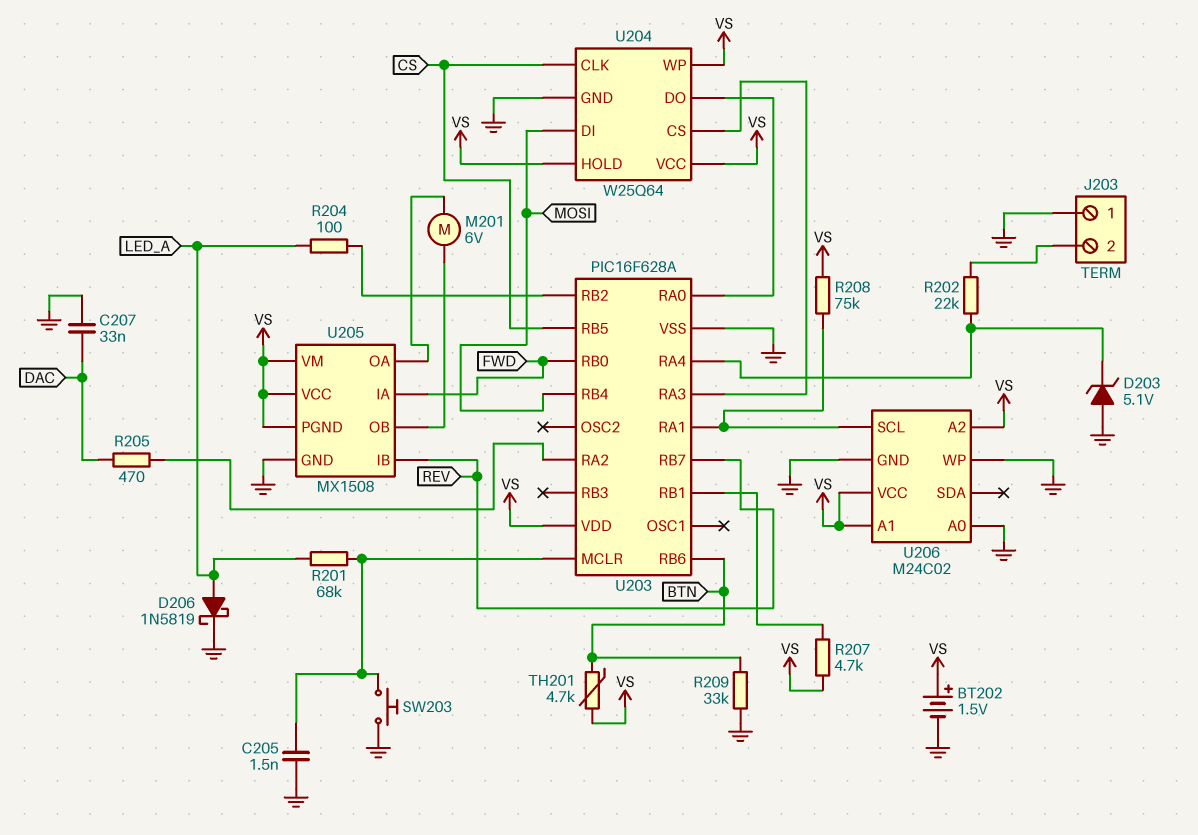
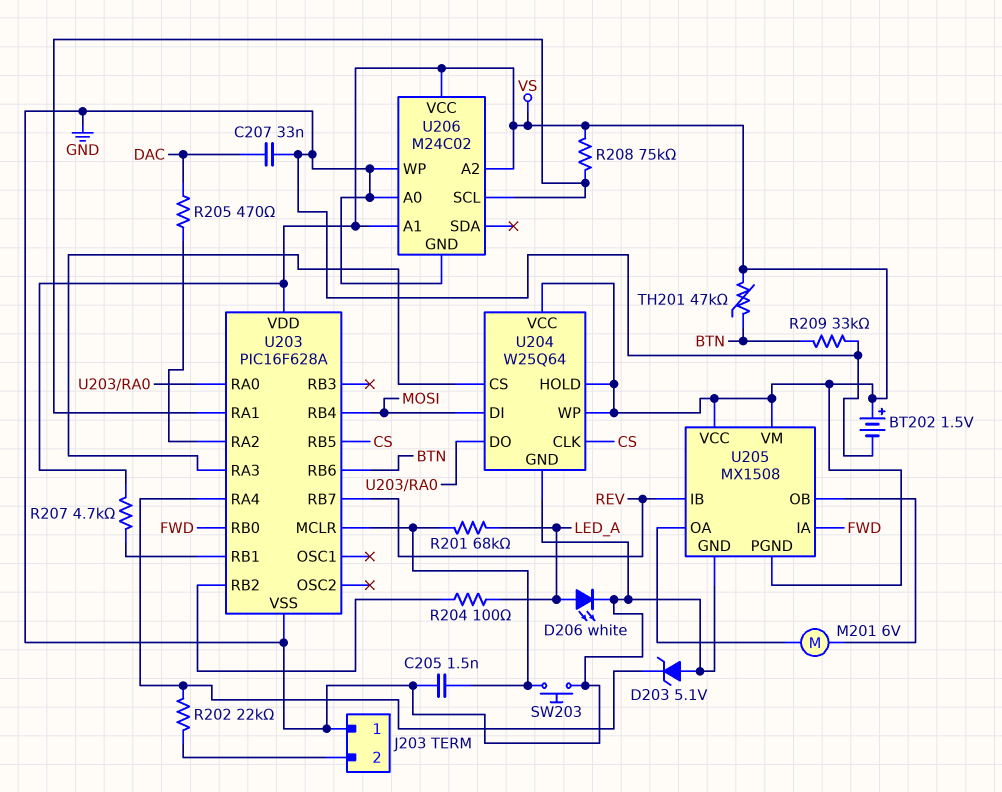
D206: schottky 1N5819 (A LED_A, K GND) -> LED white (A LED_A, K GND)
TH201: 4.7k (BTN, VS) -> 47k (BTN, VS)

